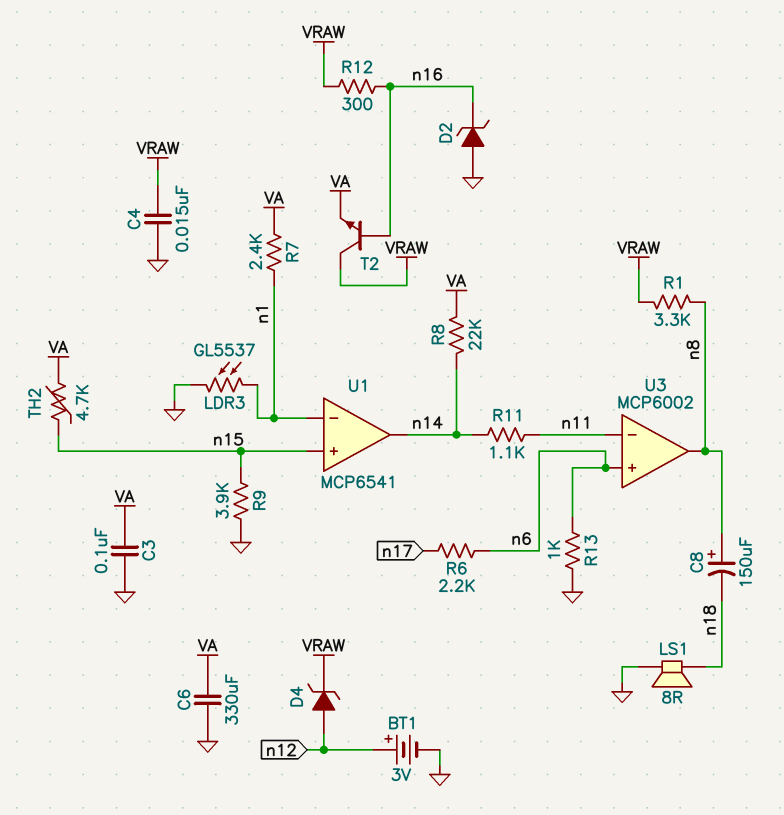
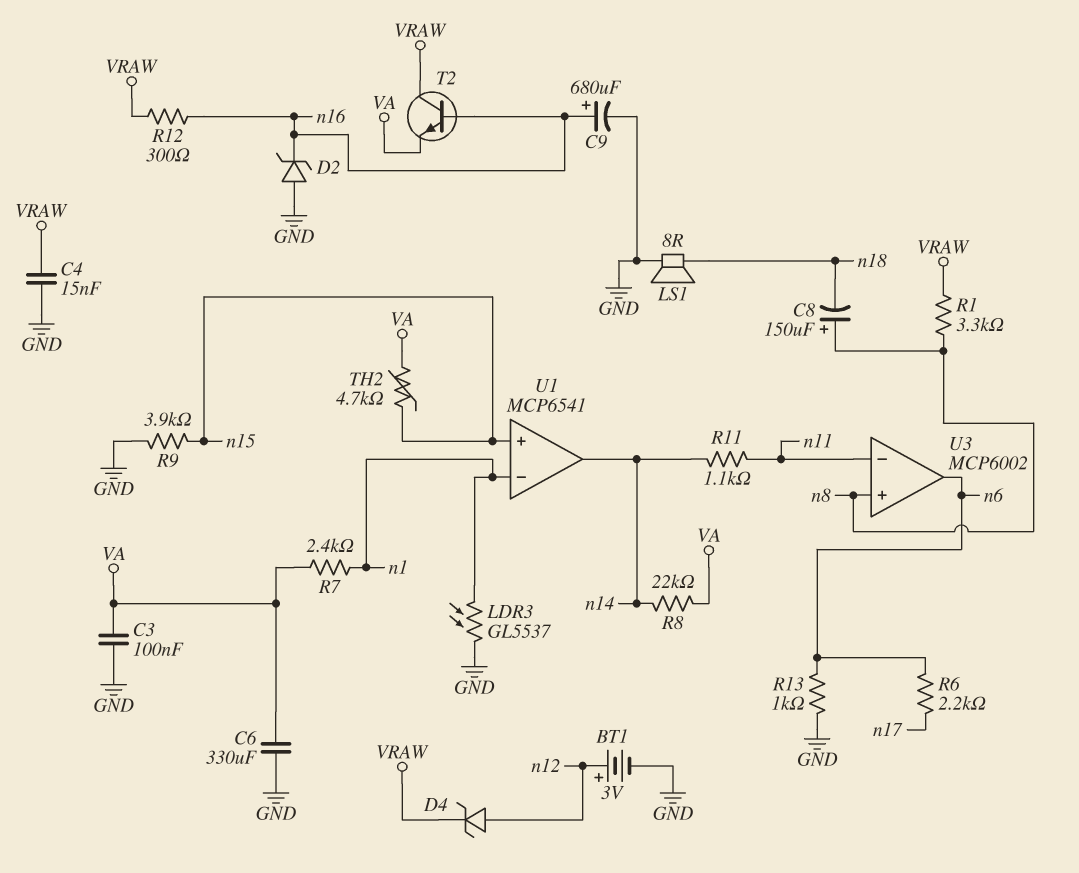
C9: none -> 680uF (plus n16, minus GND)
U3 pin in+: n6 -> n8
U3 pin out: n8 -> n6

